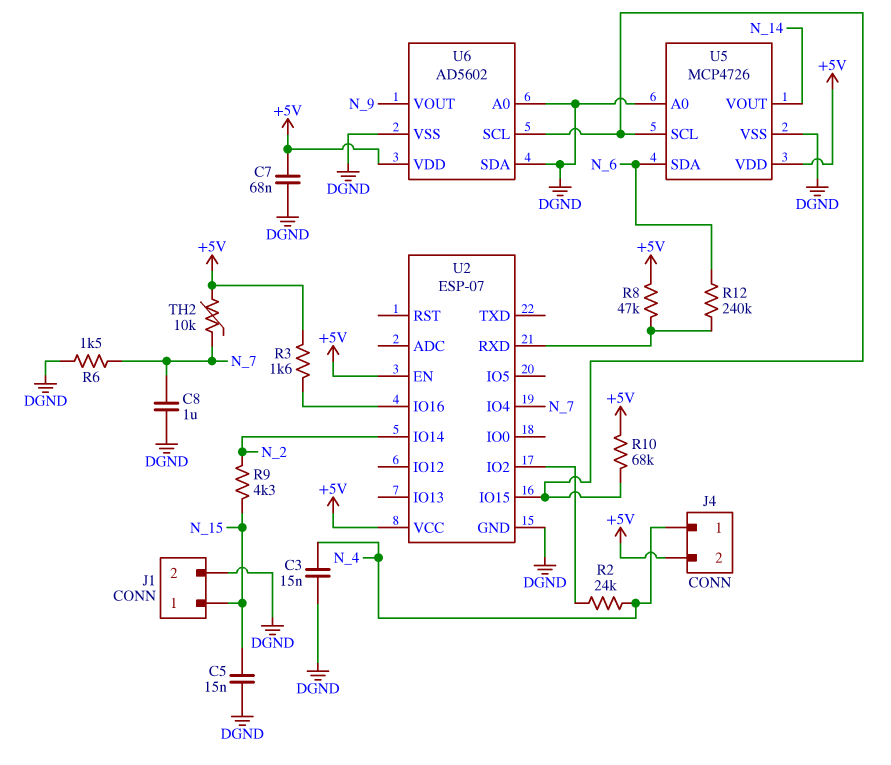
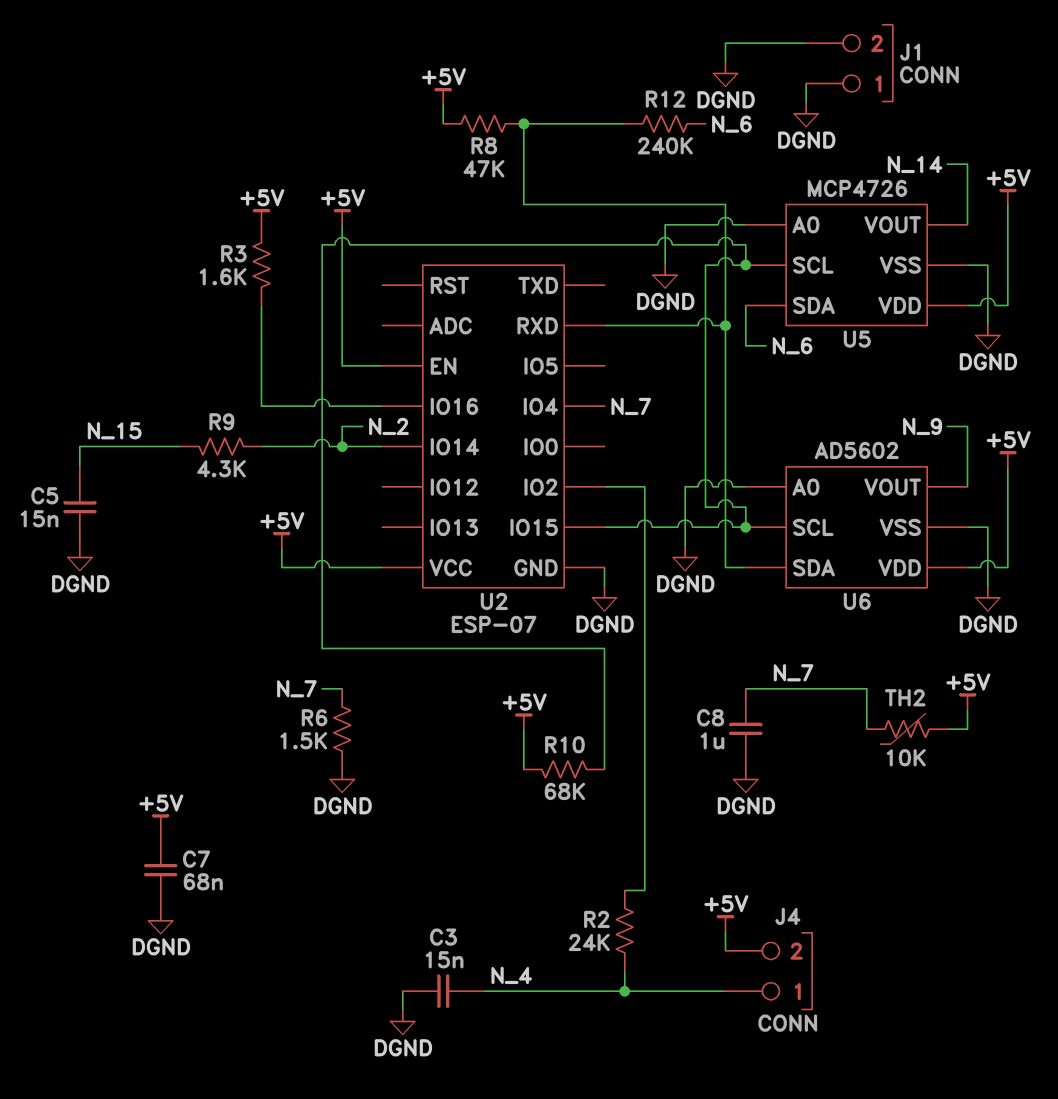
J1 pin 1: N_15 -> DGND
U6 pin SDA: DGND -> U2/RXD

